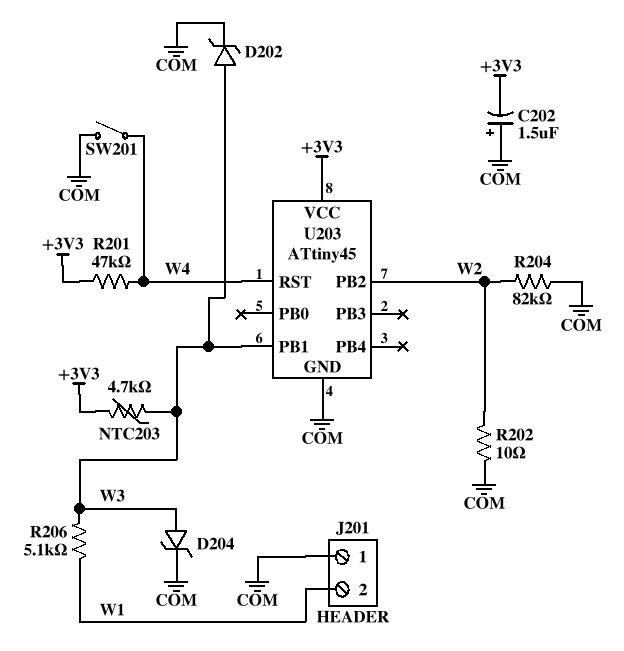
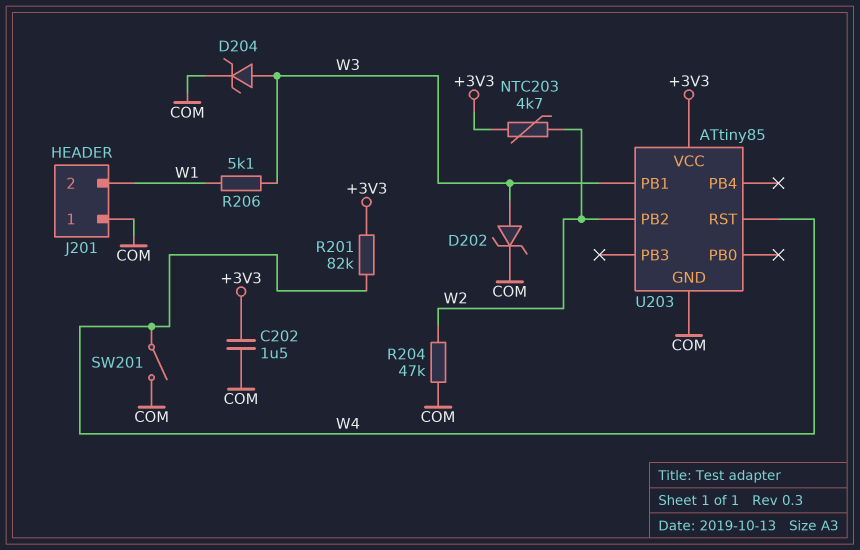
C202: 1.5uF (plus COM, minus +3V3) -> 1.5uF (+3V3, COM)
NTC203: 4.7k (+3V3, W3) -> 4.7k (+3V3, W2)
R201: 47k (+3V3, W4) -> 82k (+3V3, W4)
R202: 10 (COM, W2) -> none
R204: 82k (COM, W2) -> 47k (COM, W2)
U203: ATtiny45 -> ATtiny85

